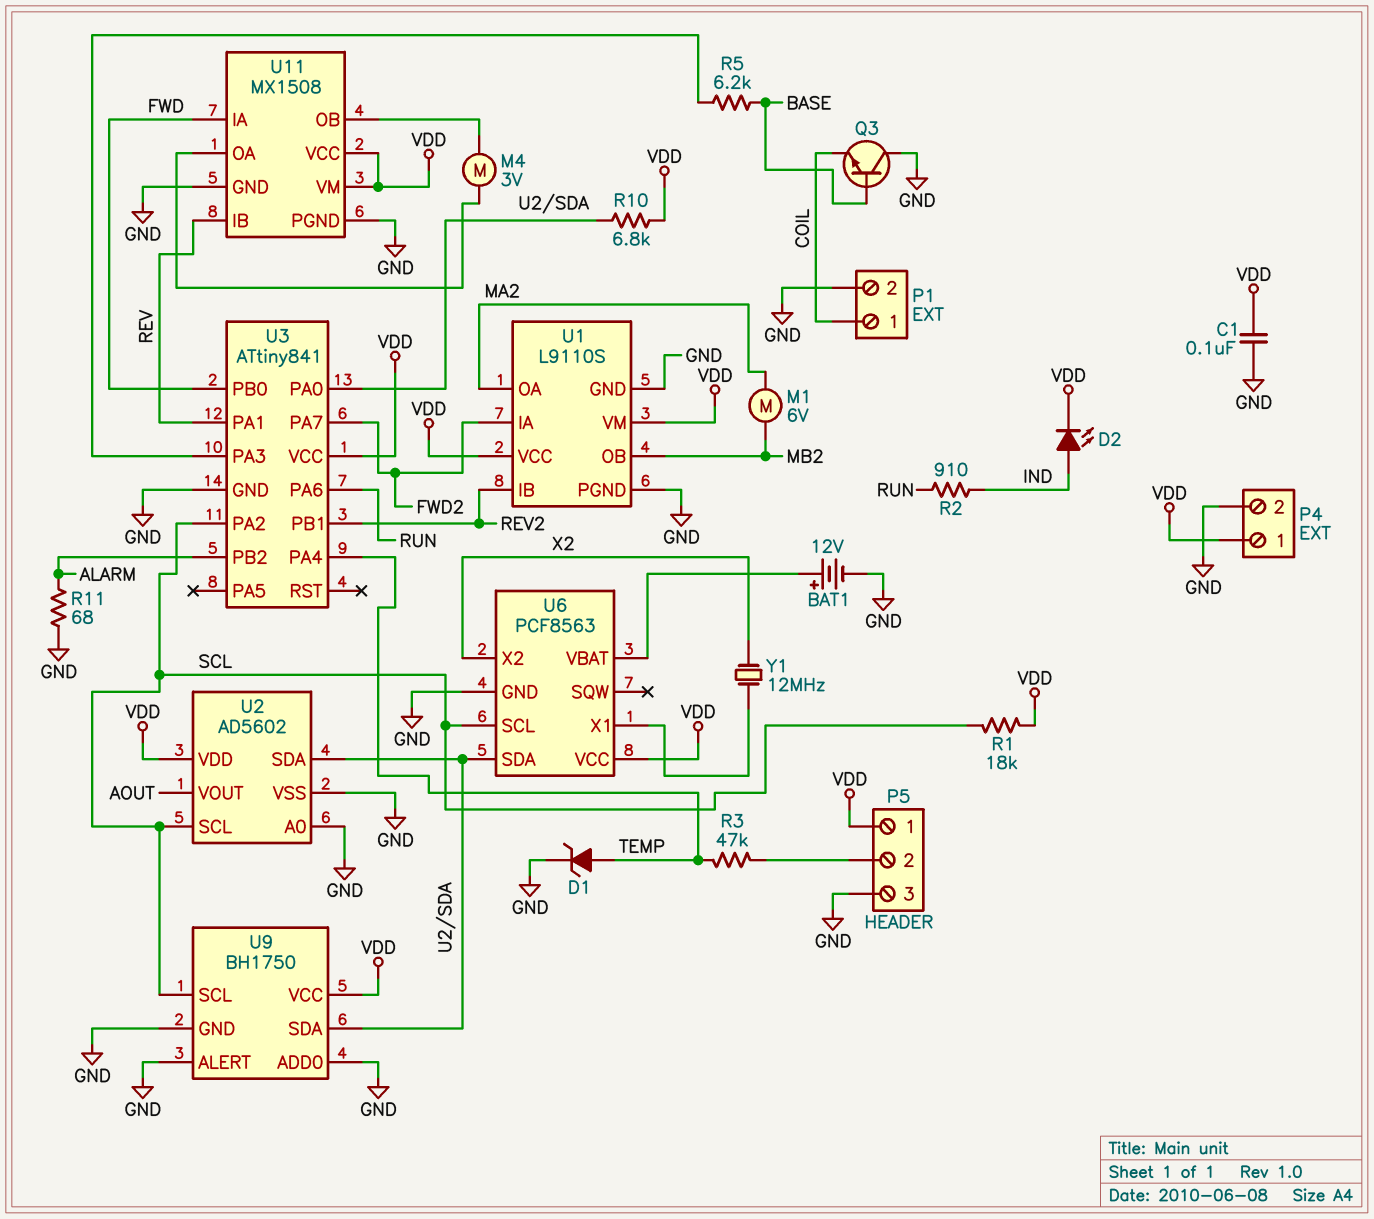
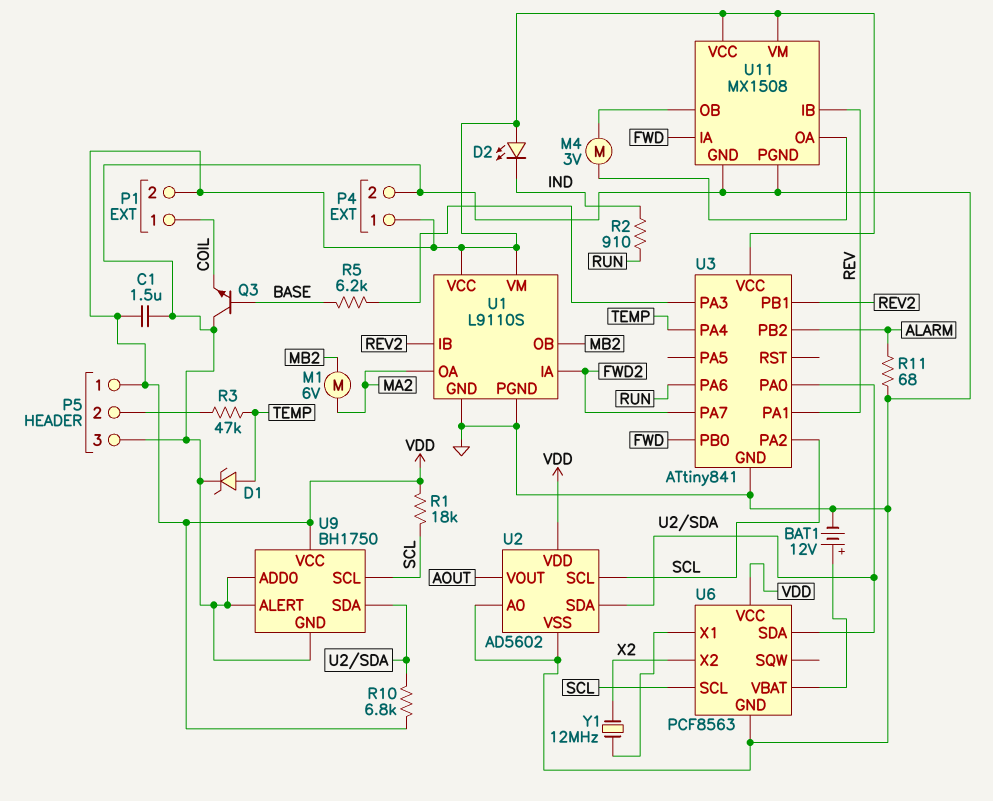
C1: 100nF (GND, VDD) -> 1.5uF (GND, VDD)
D2: LED (A IND, K VDD) -> LED (A VDD, K IND)
P1 pin 2: GND -> VDD

